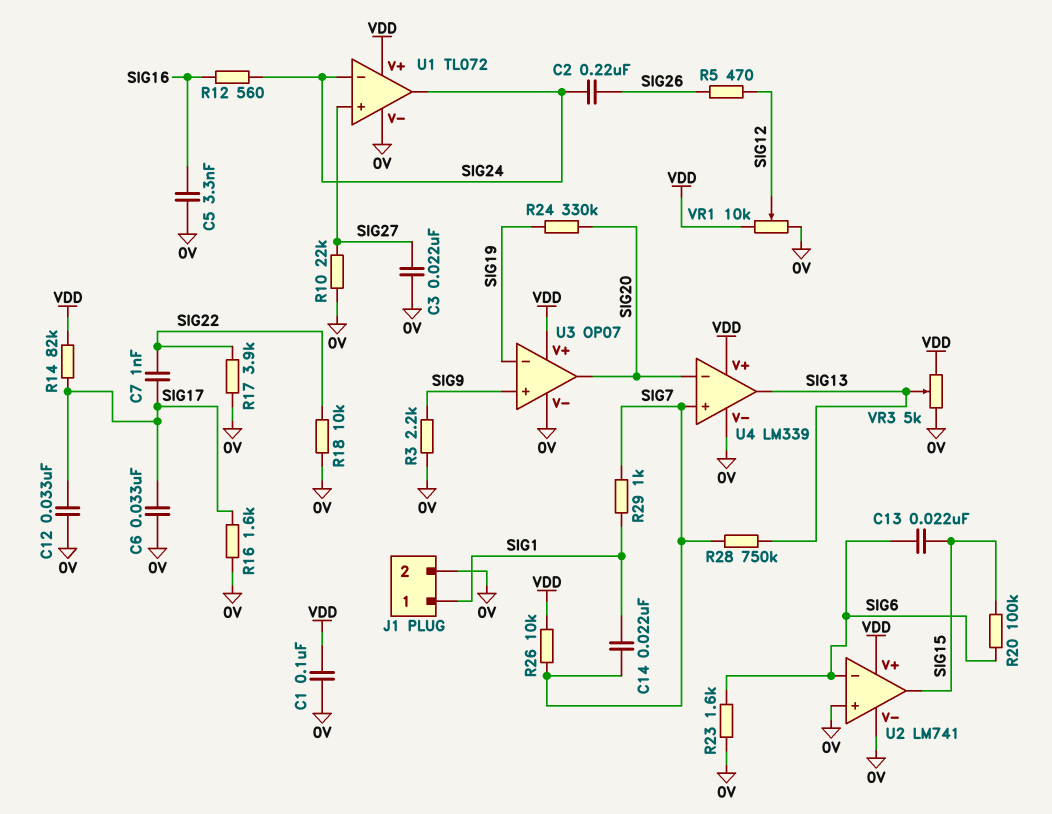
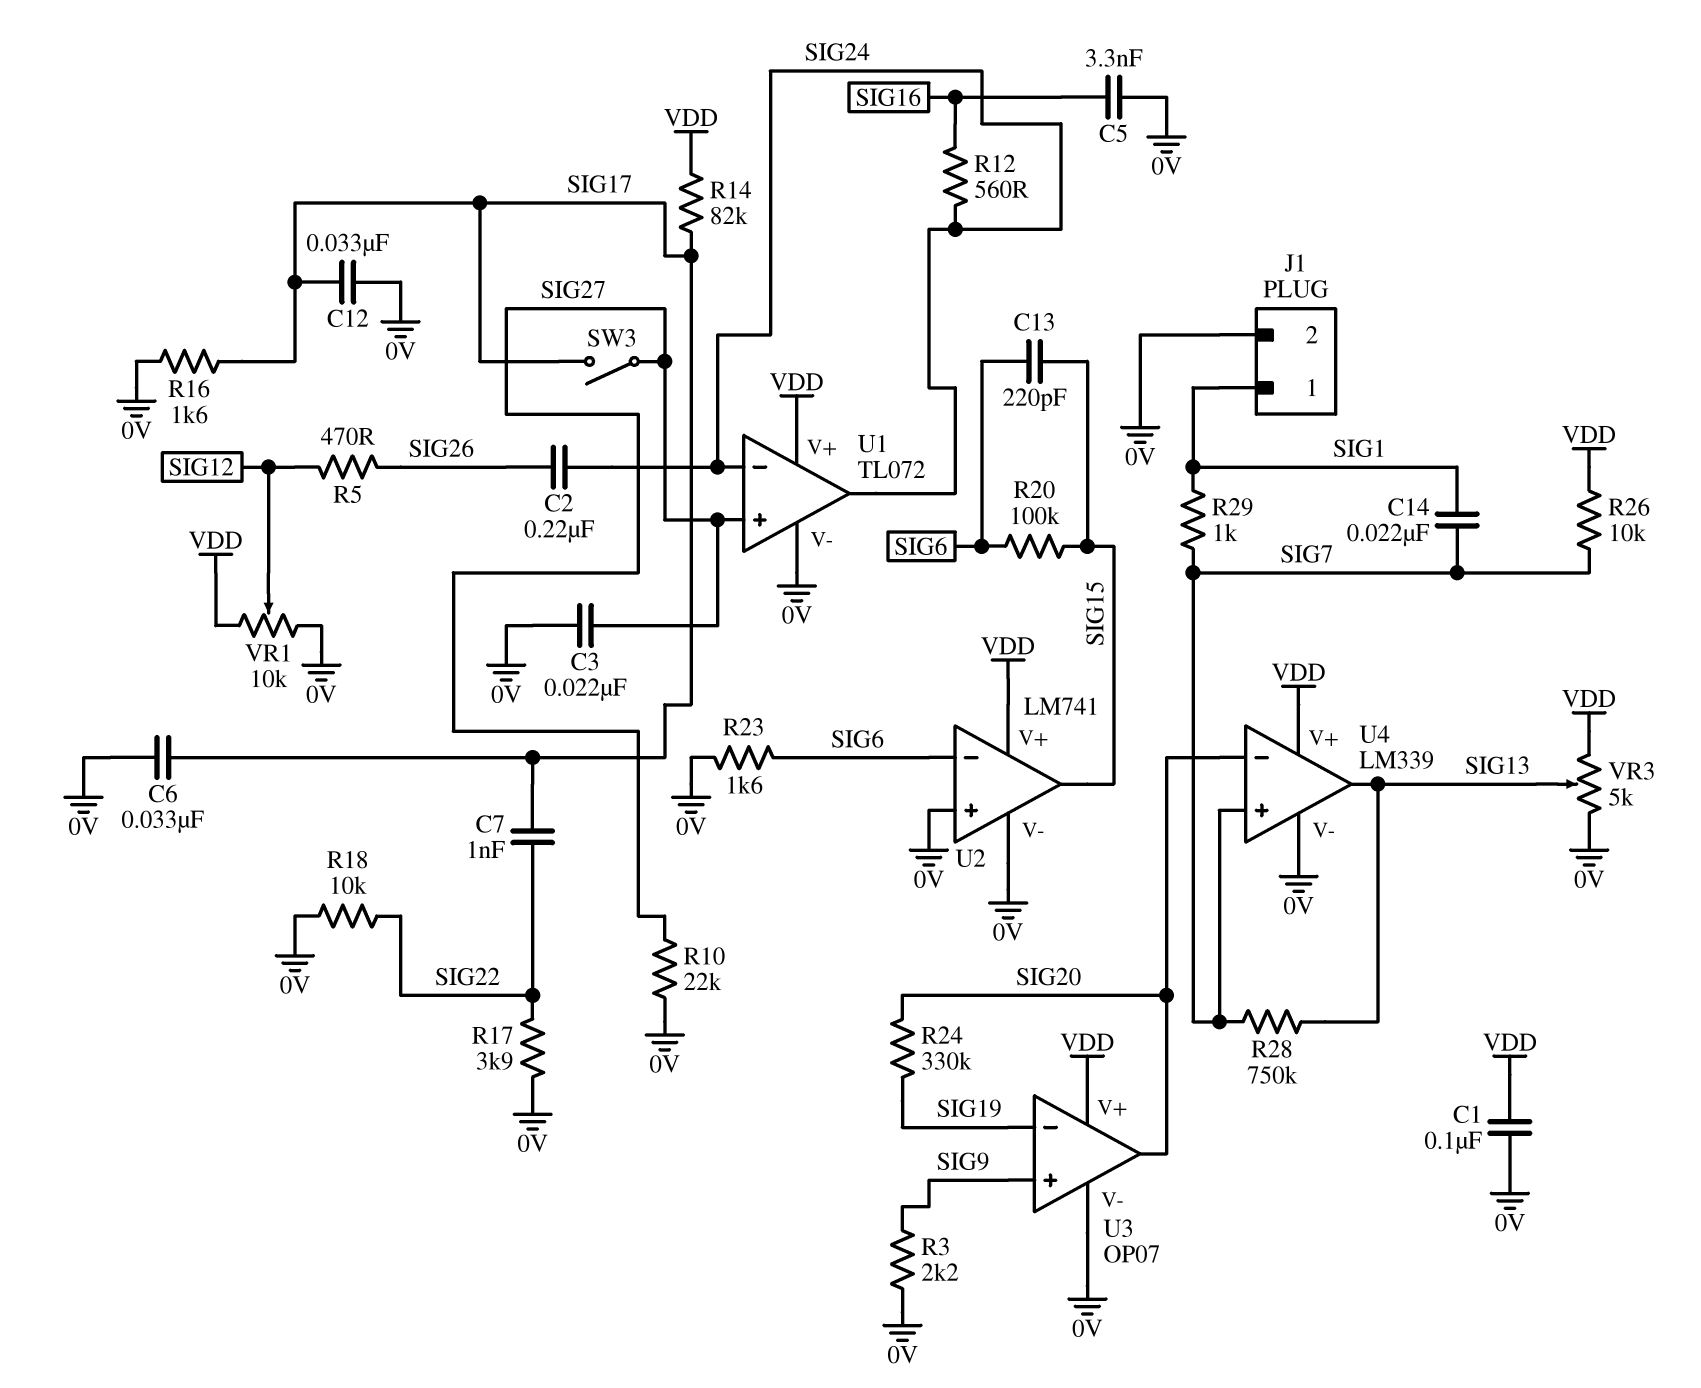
C13: 22nF (SIG6, SIG15) -> 220pF (SIG6, SIG15)
SW3: none -> switch (SIG17, SIG27)

